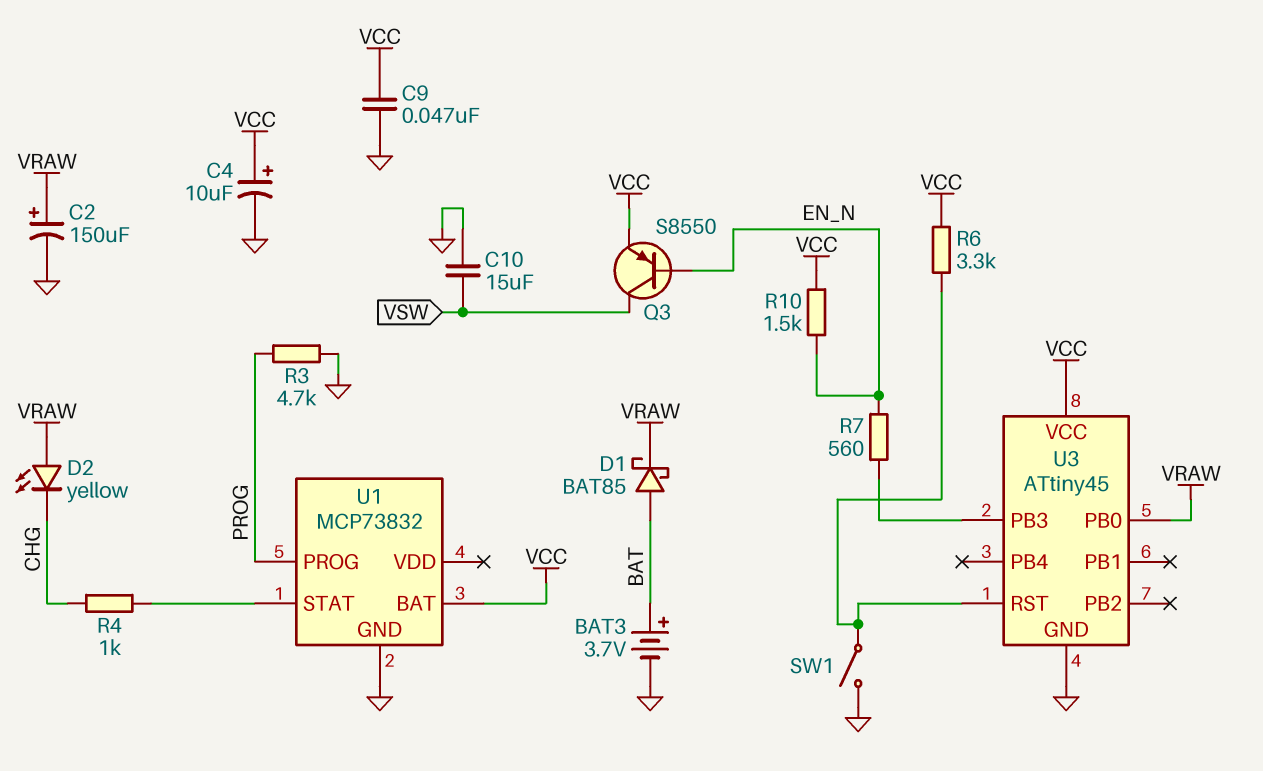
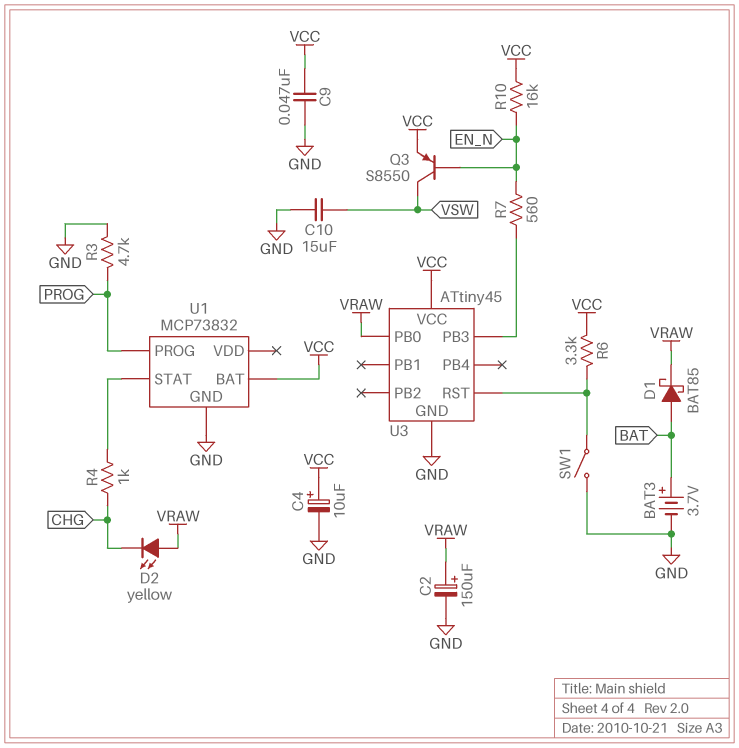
R10: 1.5k (EN_N, VCC) -> 16k (EN_N, VCC)

